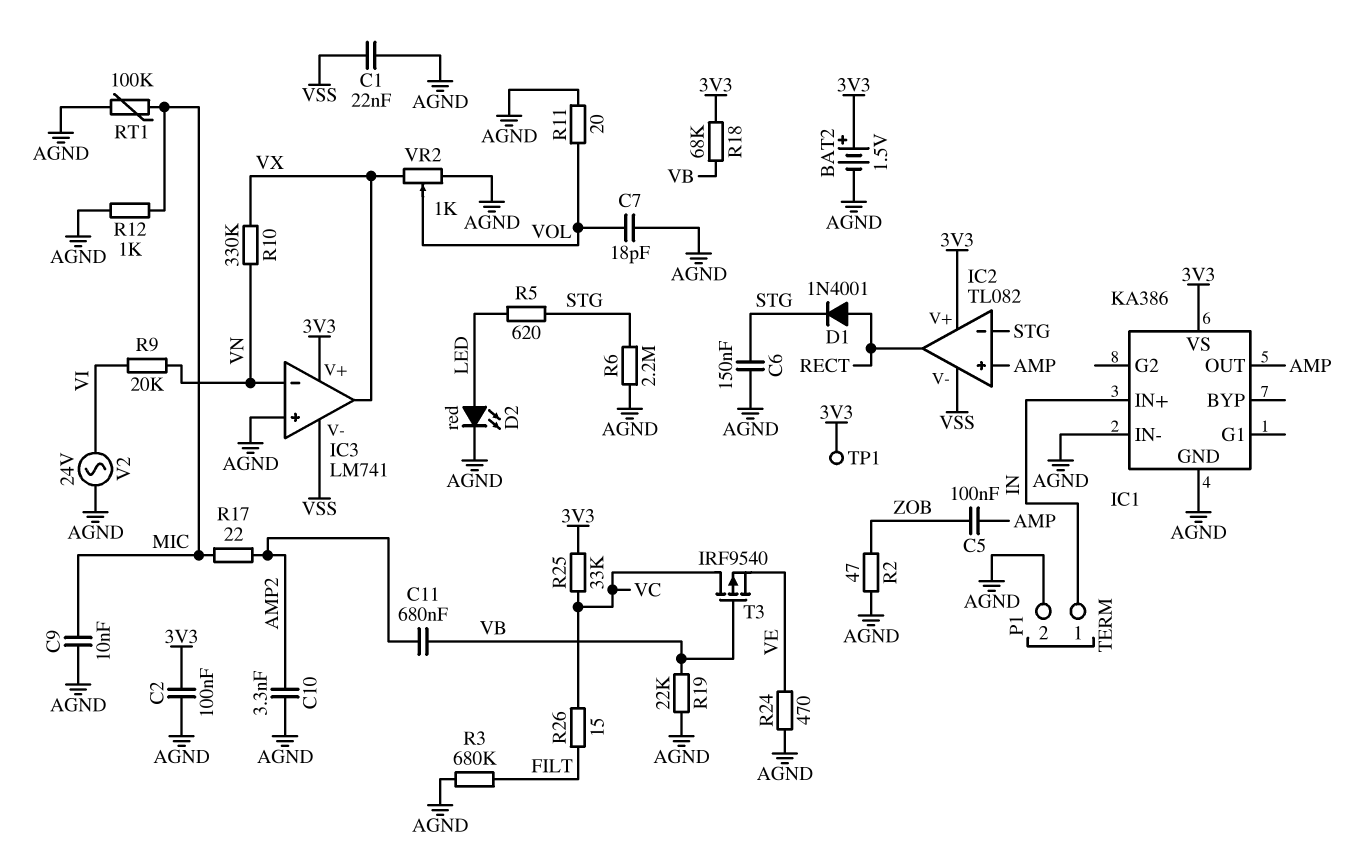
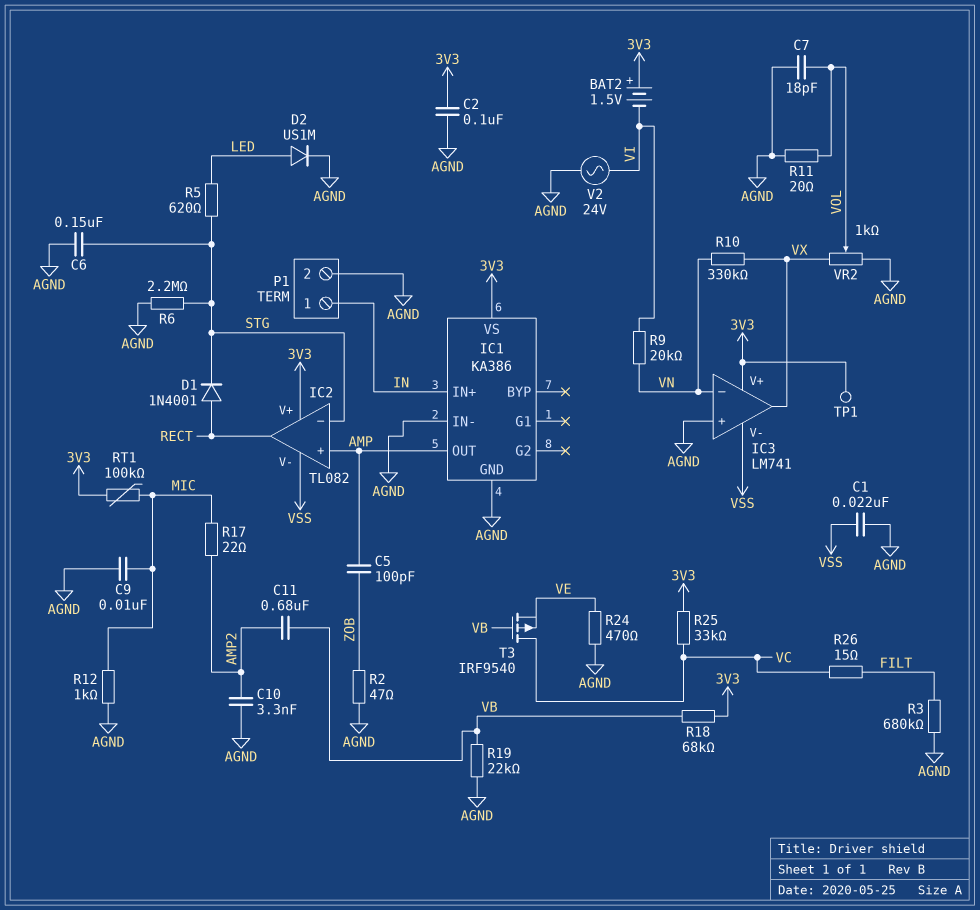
BAT2: 1.5V (plus 3V3, minus AGND) -> 1.5V (plus 3V3, minus VI)
C5: 100nF (AMP, ZOB) -> 100pF (AMP, ZOB)
D2: LED red (A LED, K AGND) -> diode US1M (A LED, K AGND)
RT1: 100k (AGND, MIC) -> 100k (3V3, MIC)

